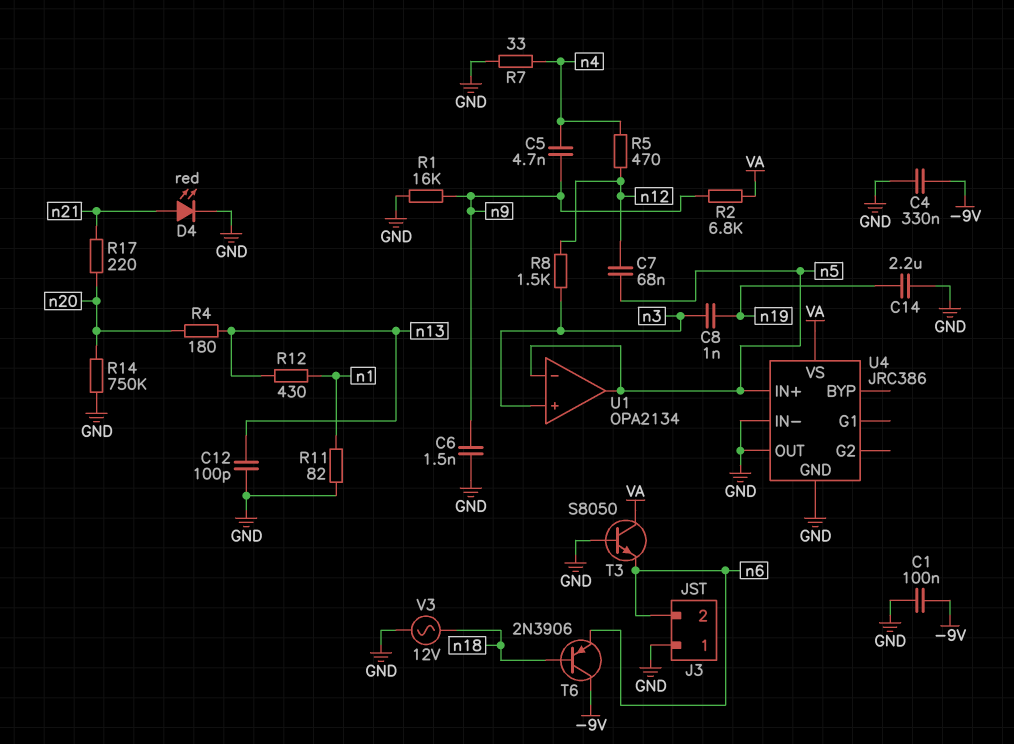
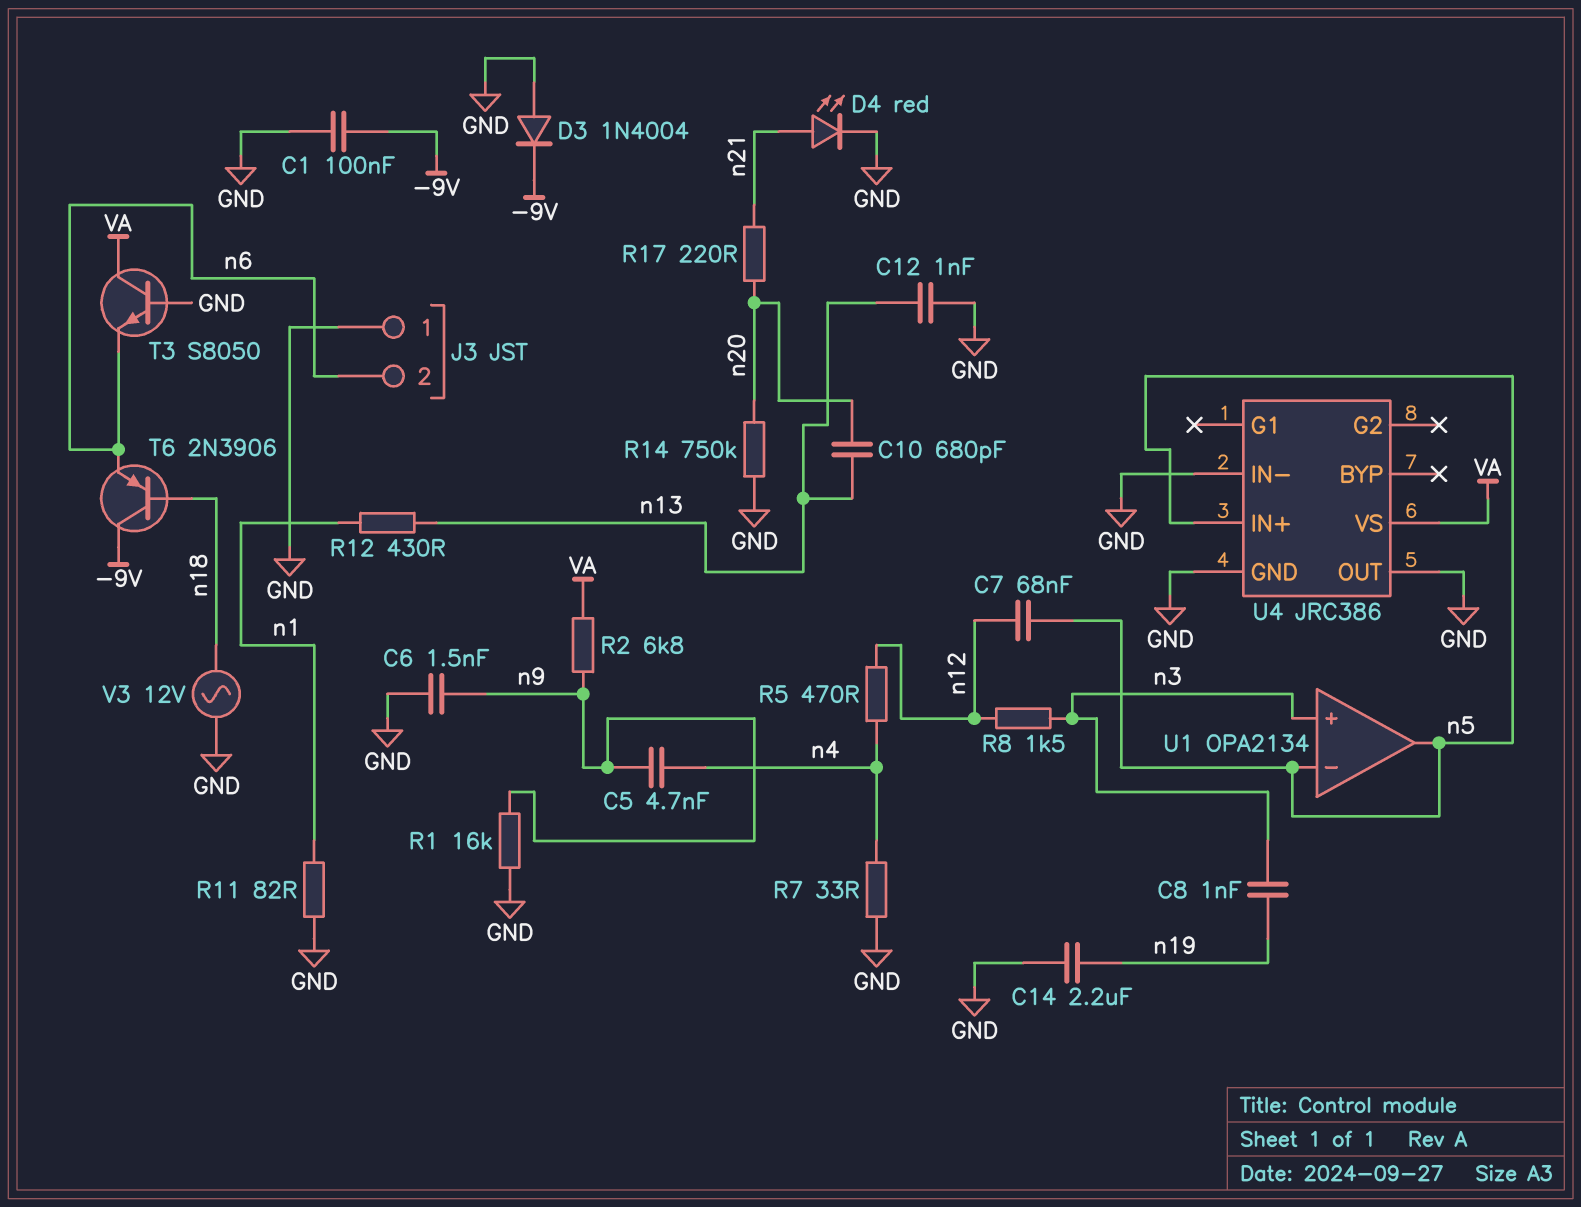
C4: 330nF (-9V, GND) -> none
C10: none -> 680pF (n13, n20)
C12: 100pF (GND, n13) -> 1nF (GND, n13)
D3: none -> diode 1N4004 (A GND, K -9V)
R4: 180 (n13, n20) -> none

